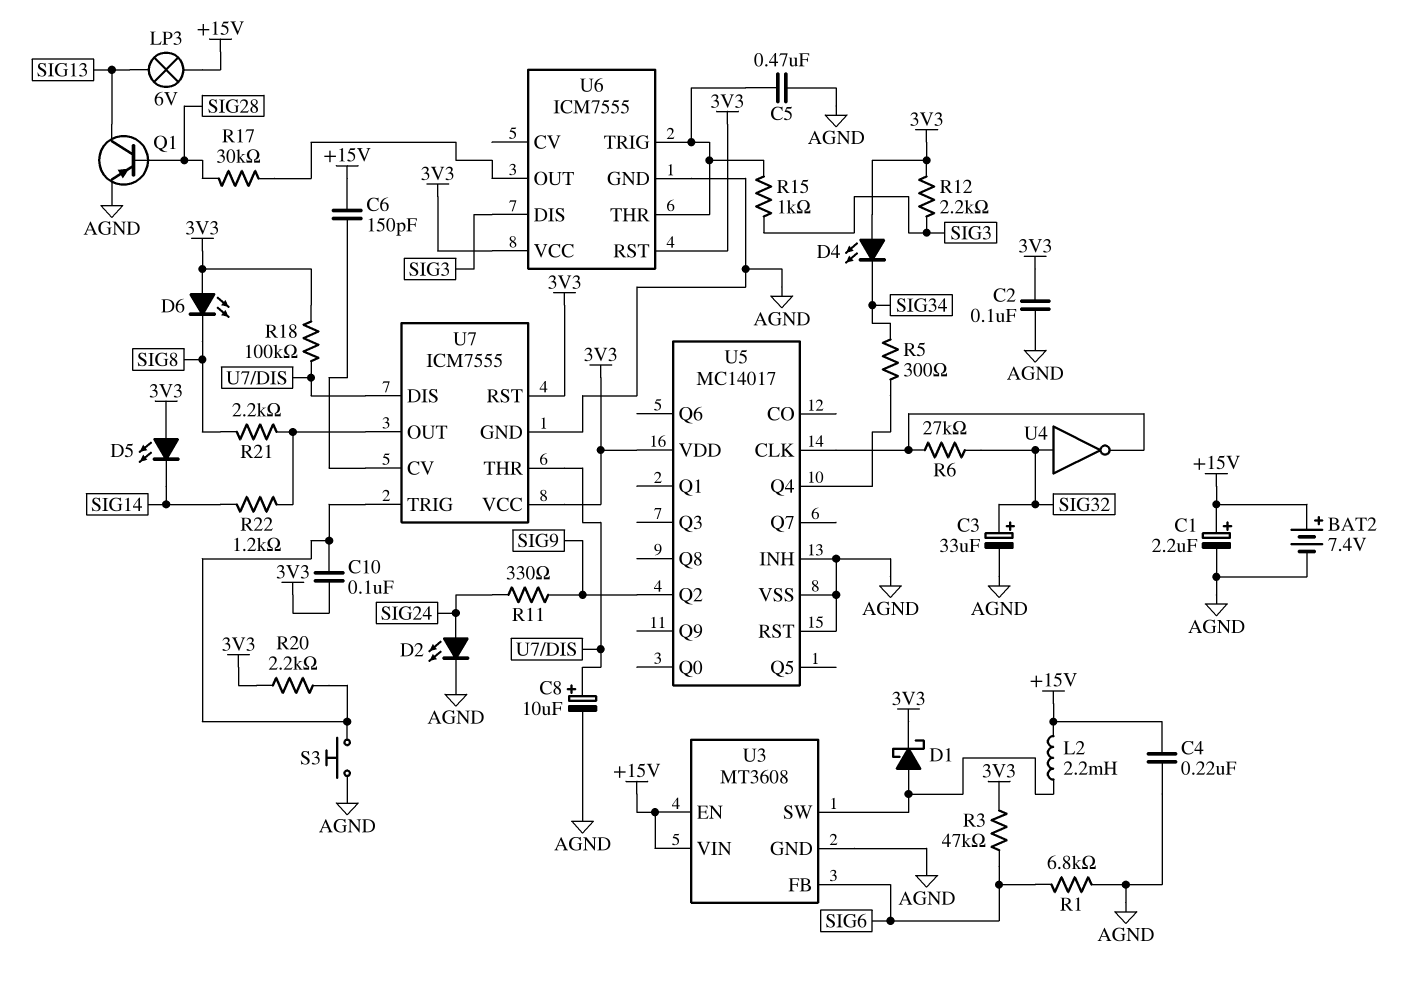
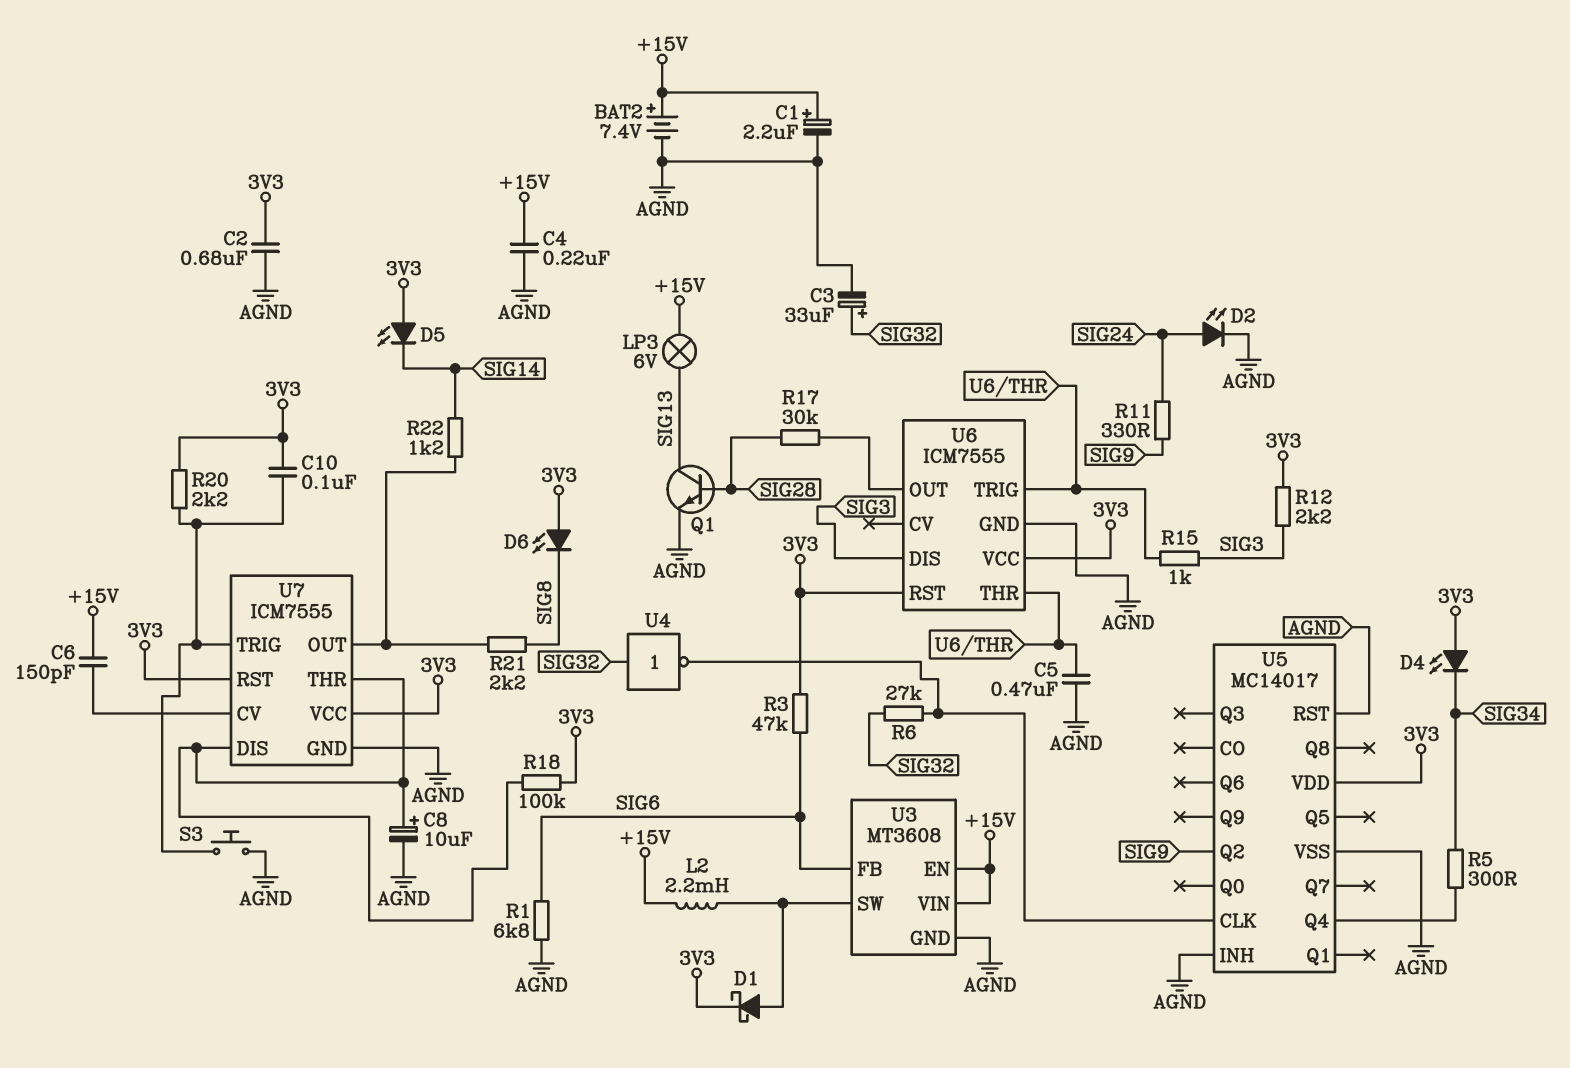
C2: 100nF (3V3, AGND) -> 680nF (3V3, AGND)
Q1: PNP (B SIG28, C SIG13, E AGND) -> NPN (B SIG28, C SIG13, E AGND)

